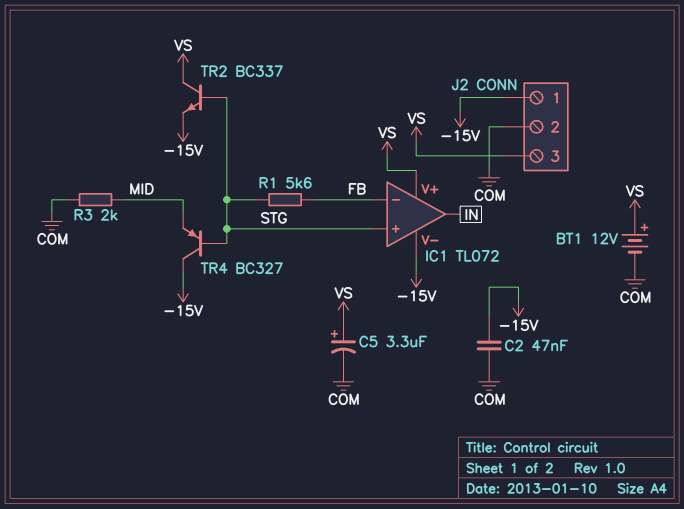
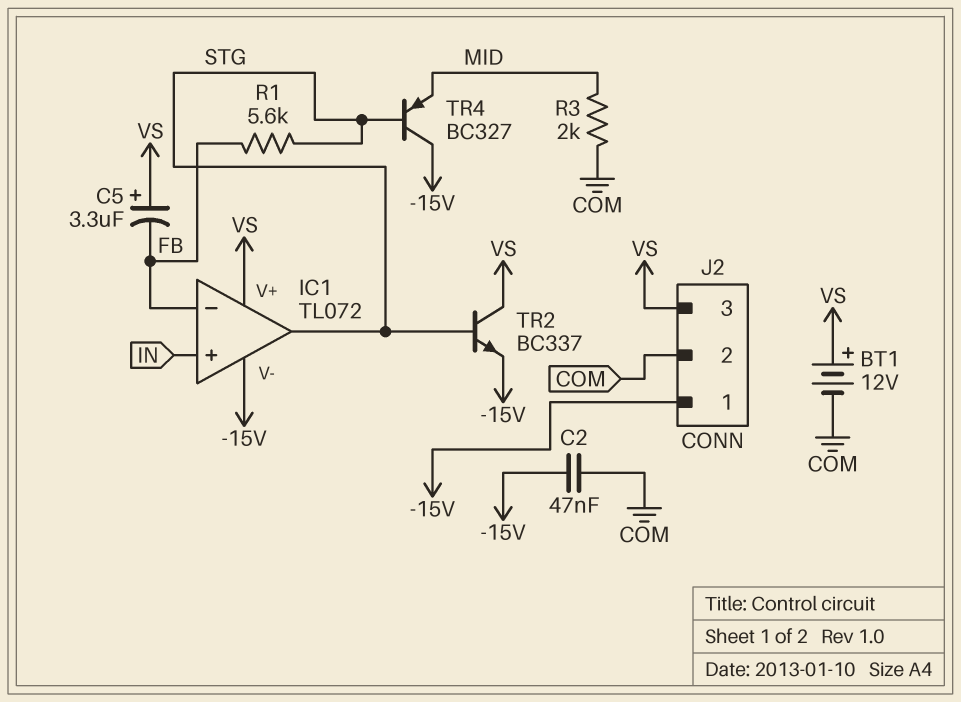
C5: 3.3uF (plus VS, minus COM) -> 3.3uF (plus VS, minus FB)
IC1 pin in+: STG -> IN
IC1 pin out: IN -> STG

